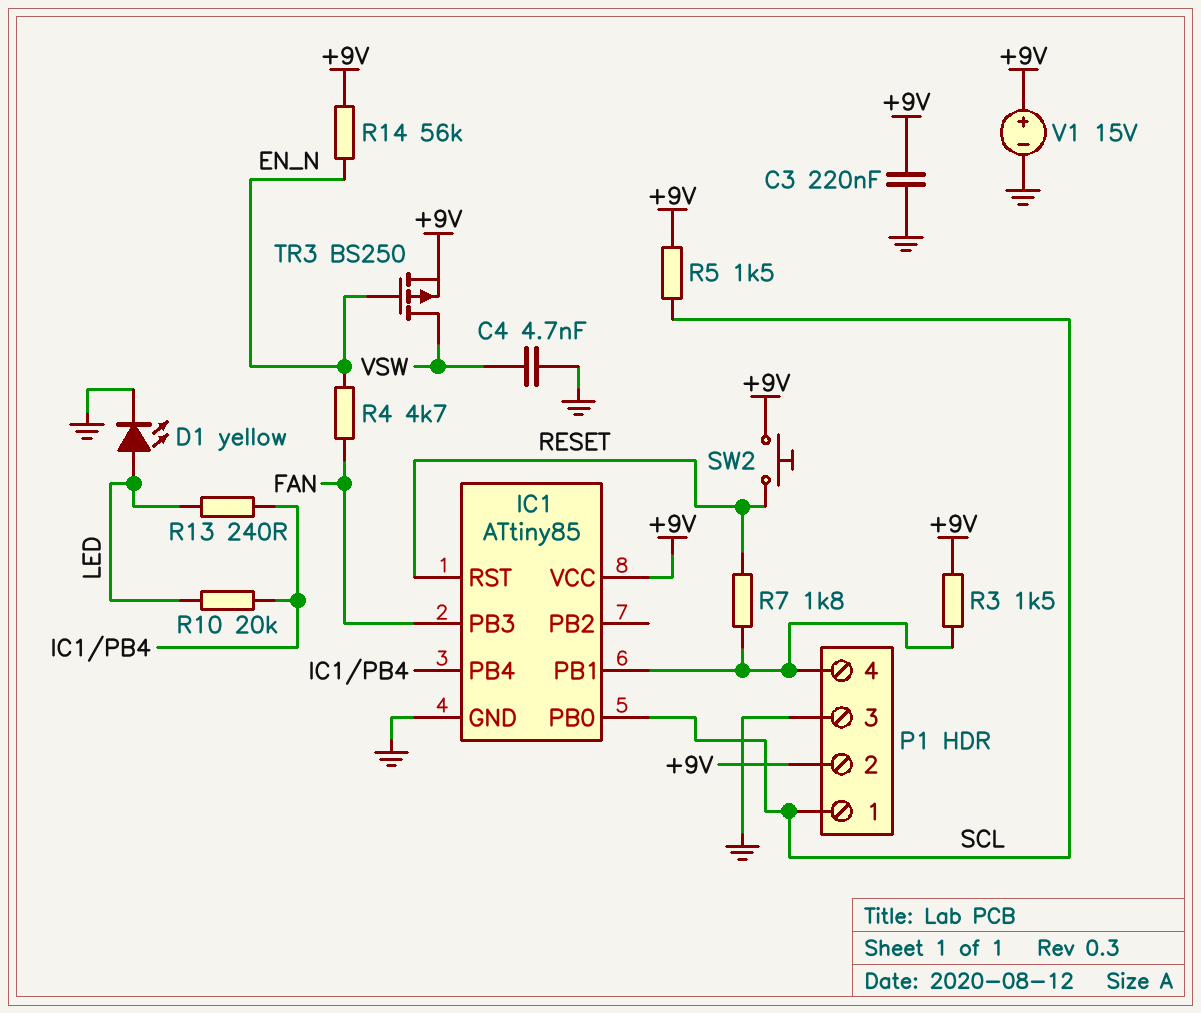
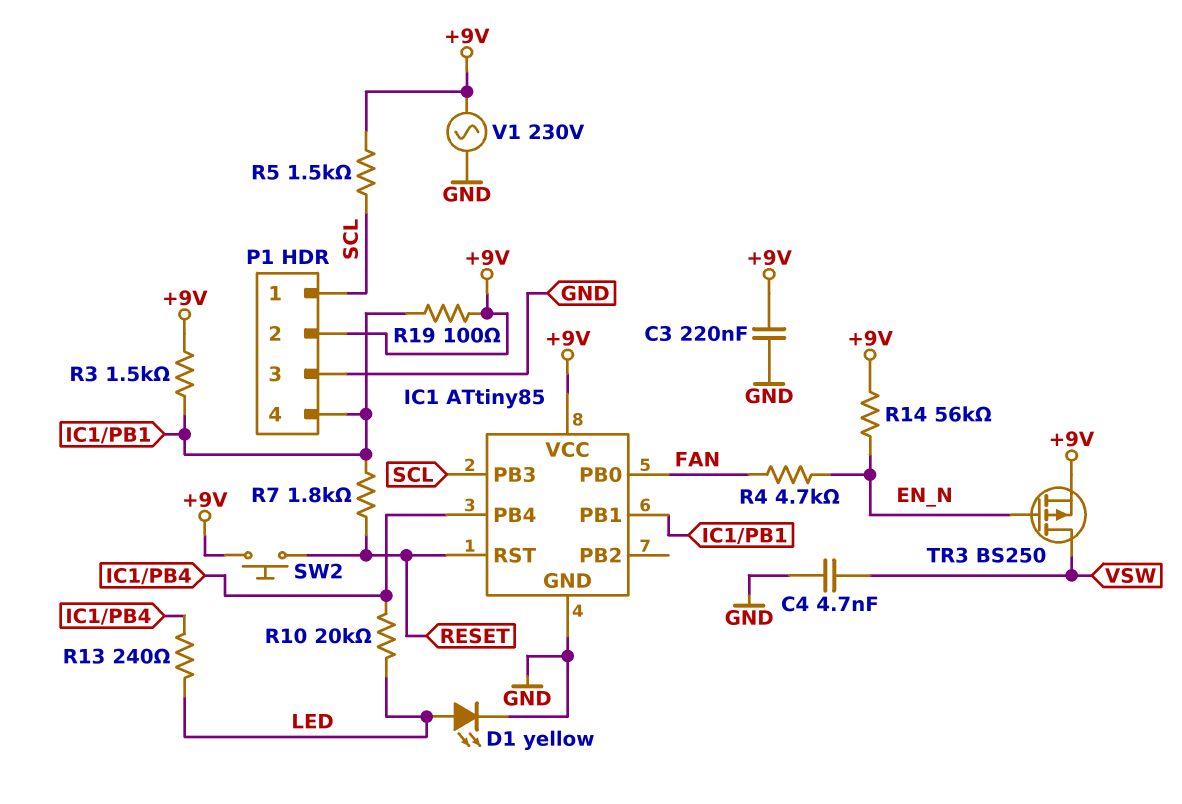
IC1 pin PB0: SCL -> FAN
IC1 pin PB3: FAN -> SCL
R19: none -> 100 (+9V, IC1/PB1)
V1: 15V (plus +9V, minus GND) -> AC 230V (+9V, GND)

